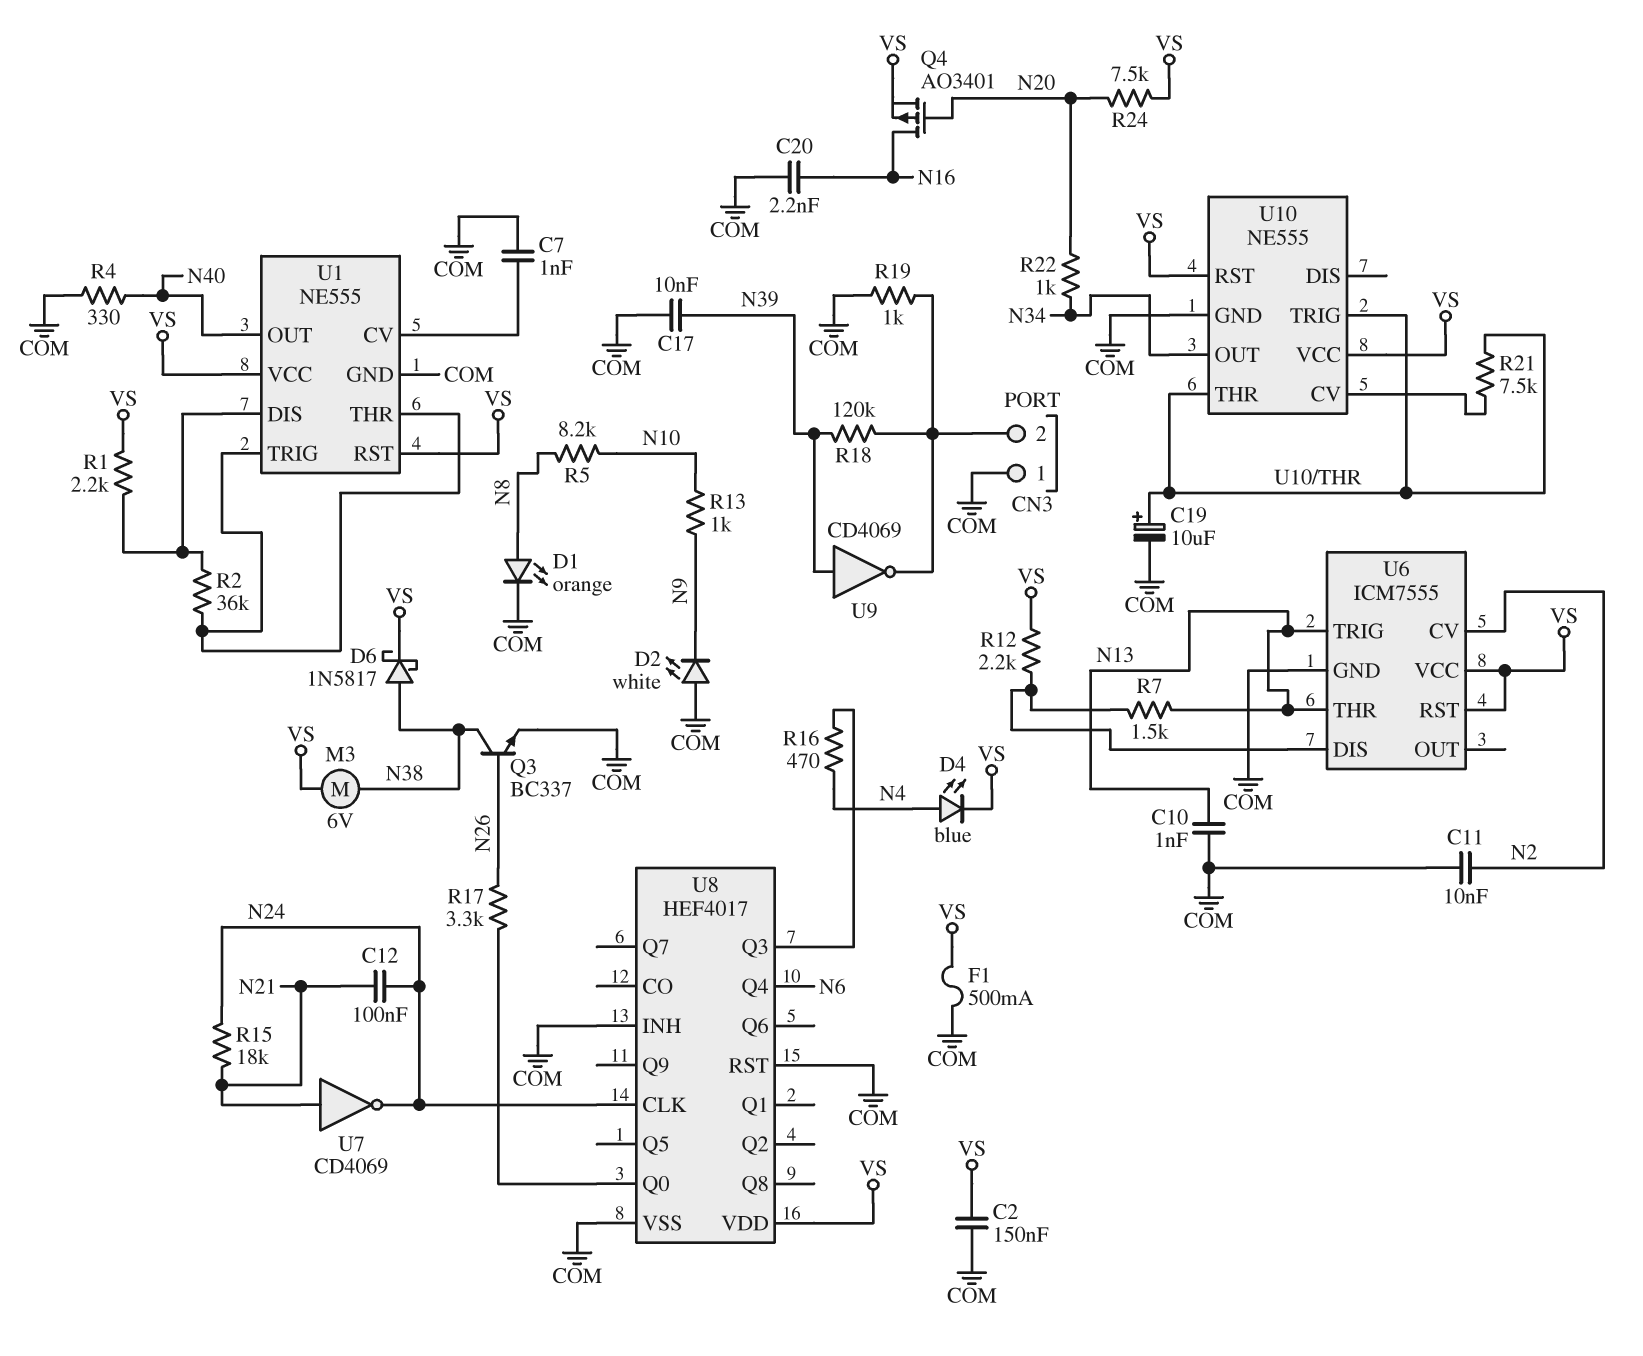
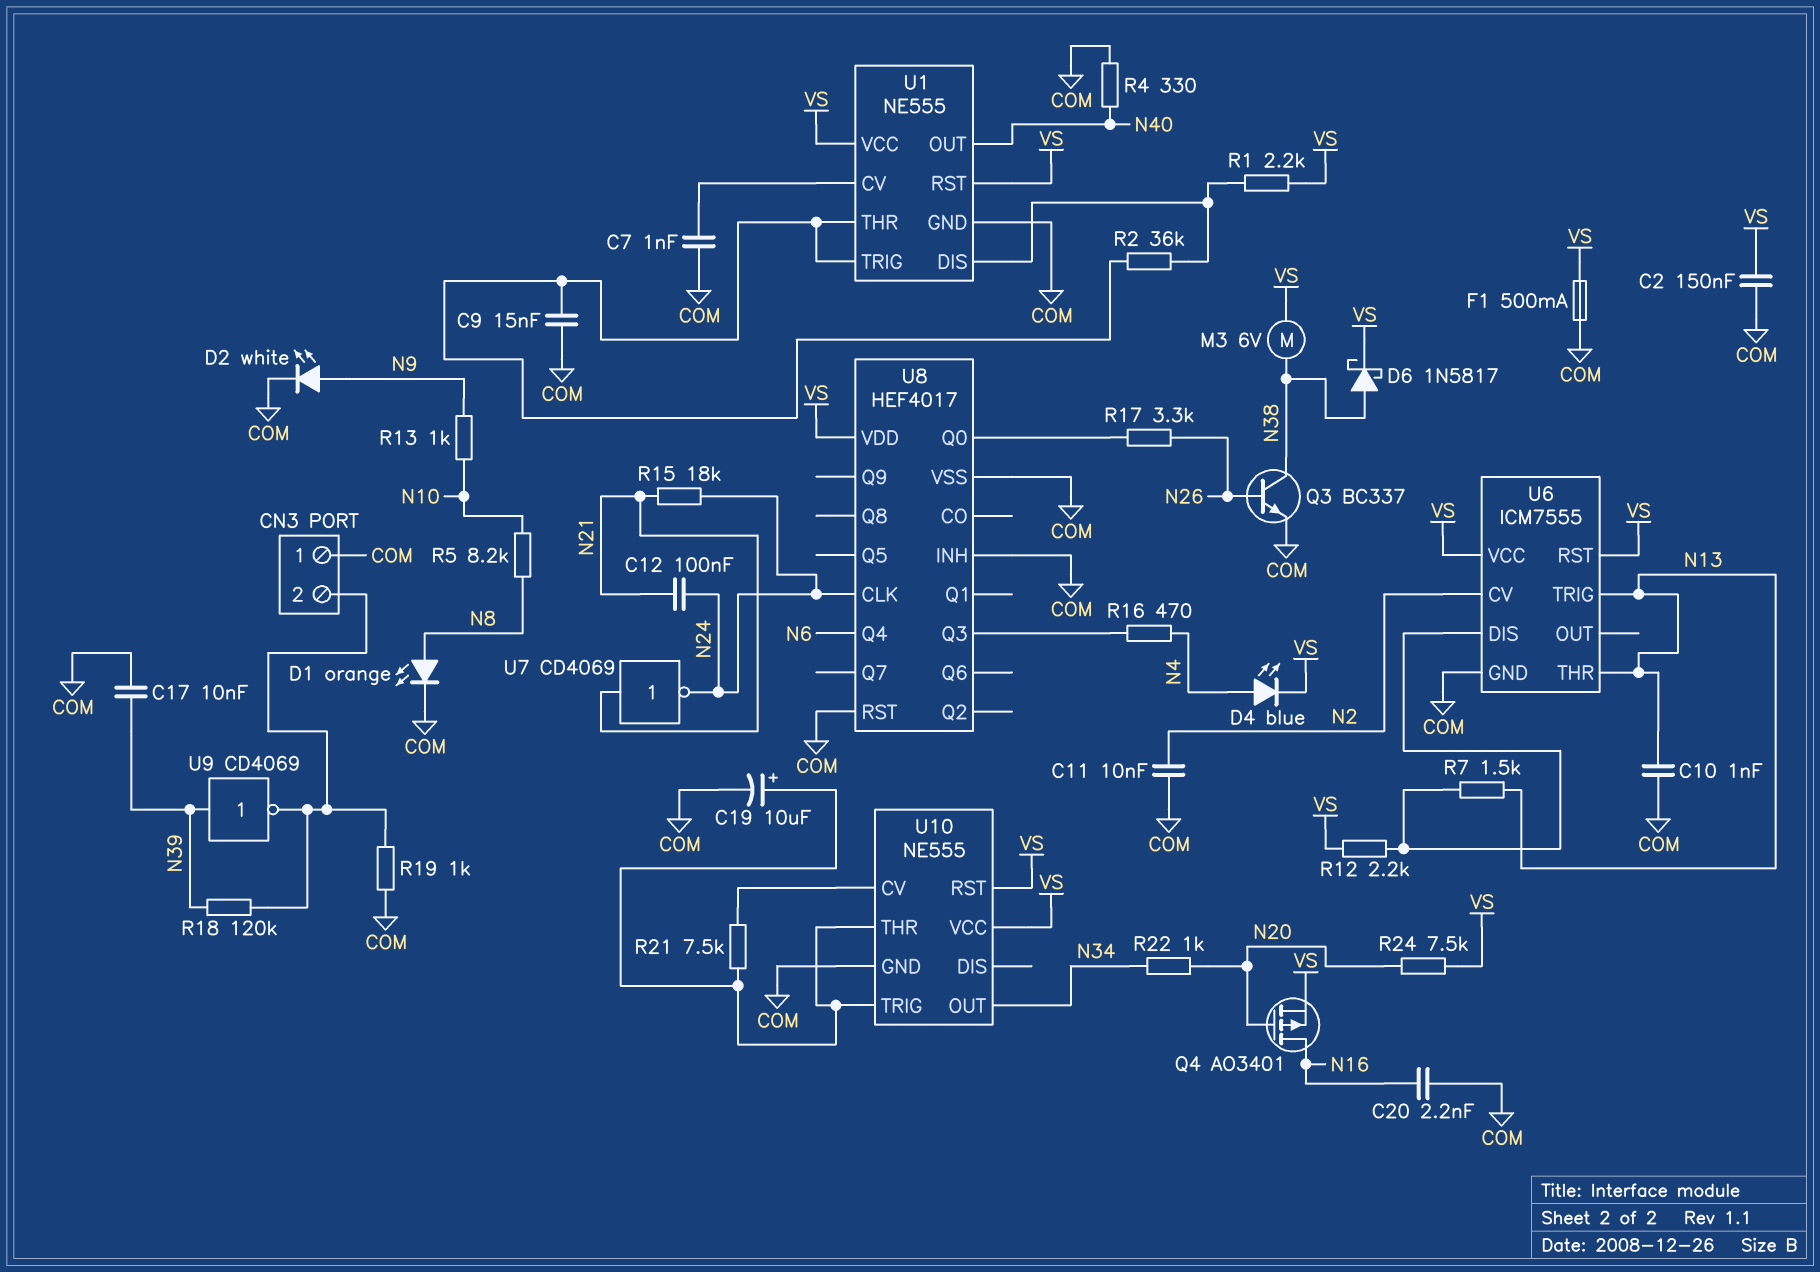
C9: none -> 15nF (COM, U1/THR)
D2: LED white (A COM, K N9) -> LED white (A N9, K COM)

